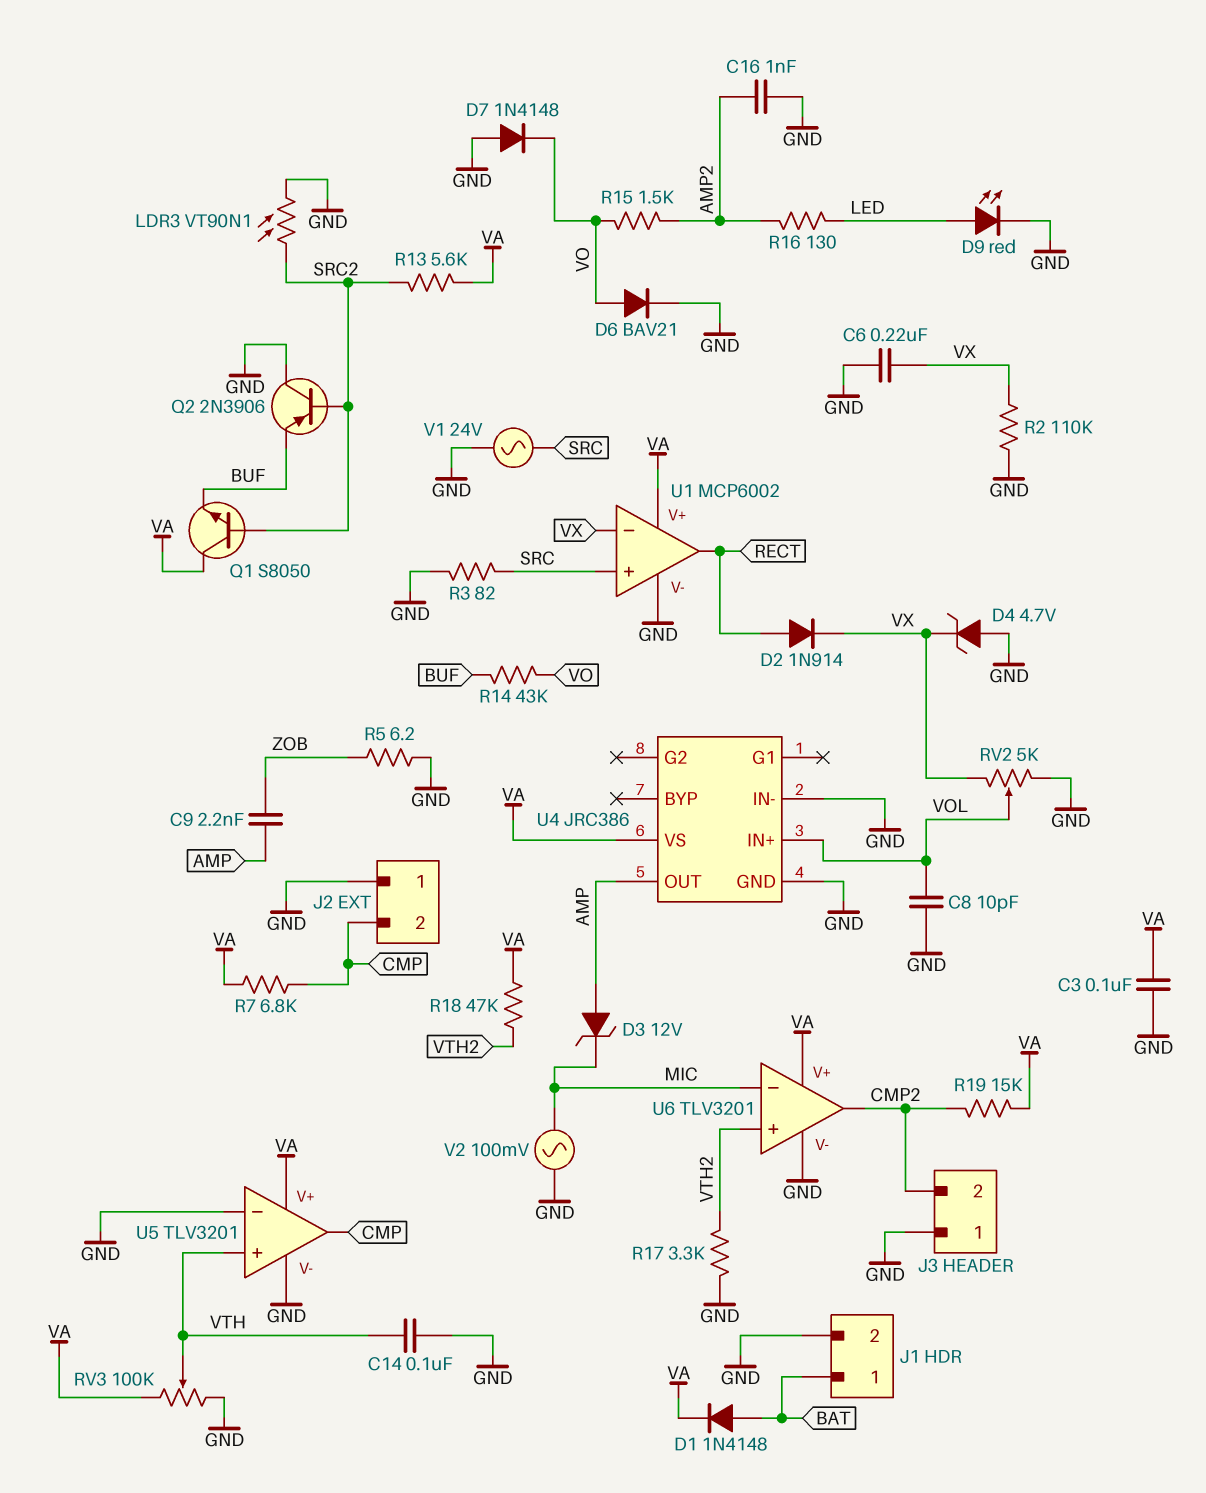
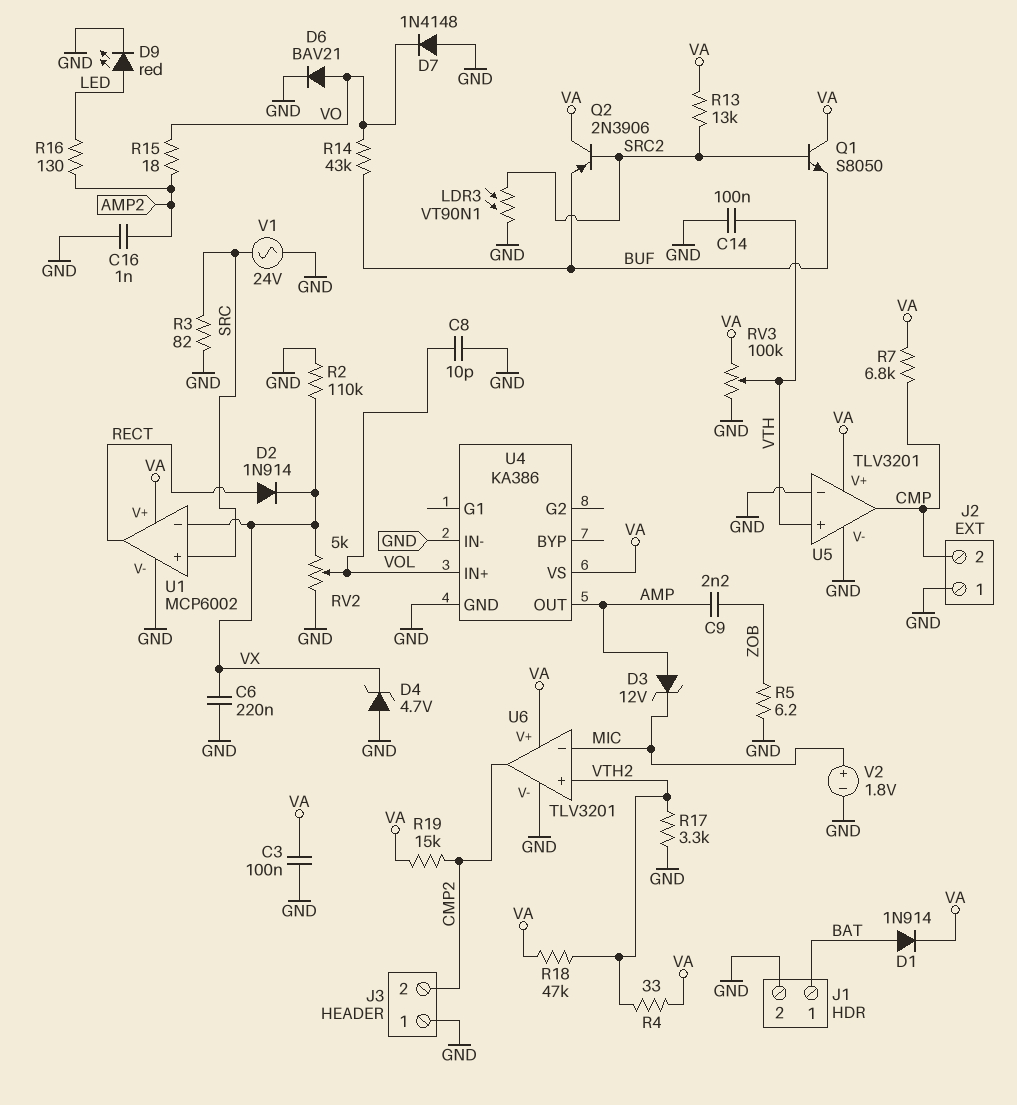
D1: diode 1N4148 (A BAT, K VA) -> diode 1N914 (A BAT, K VA)
Q2: PNP 2N3906 (B SRC2, C GND, E BUF) -> PNP 2N3906 (B SRC2, C VA, E BUF)
R4: none -> 33 (VA, VTH2)
R13: 5.6k (SRC2, VA) -> 13k (SRC2, VA)
R15: 1.5k (AMP2, VO) -> 18 (AMP2, VO)
U4: JRC386 -> KA386
V2: AC 100mV (GND, MIC) -> 1.8V (plus MIC, minus GND)

